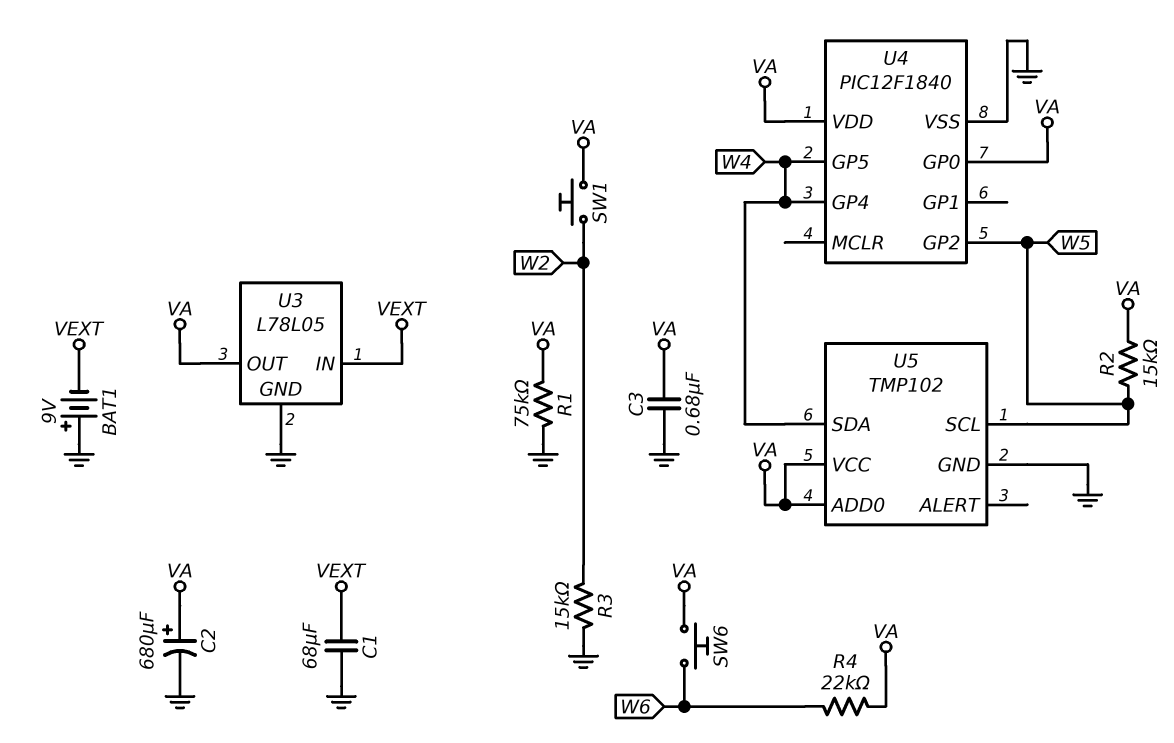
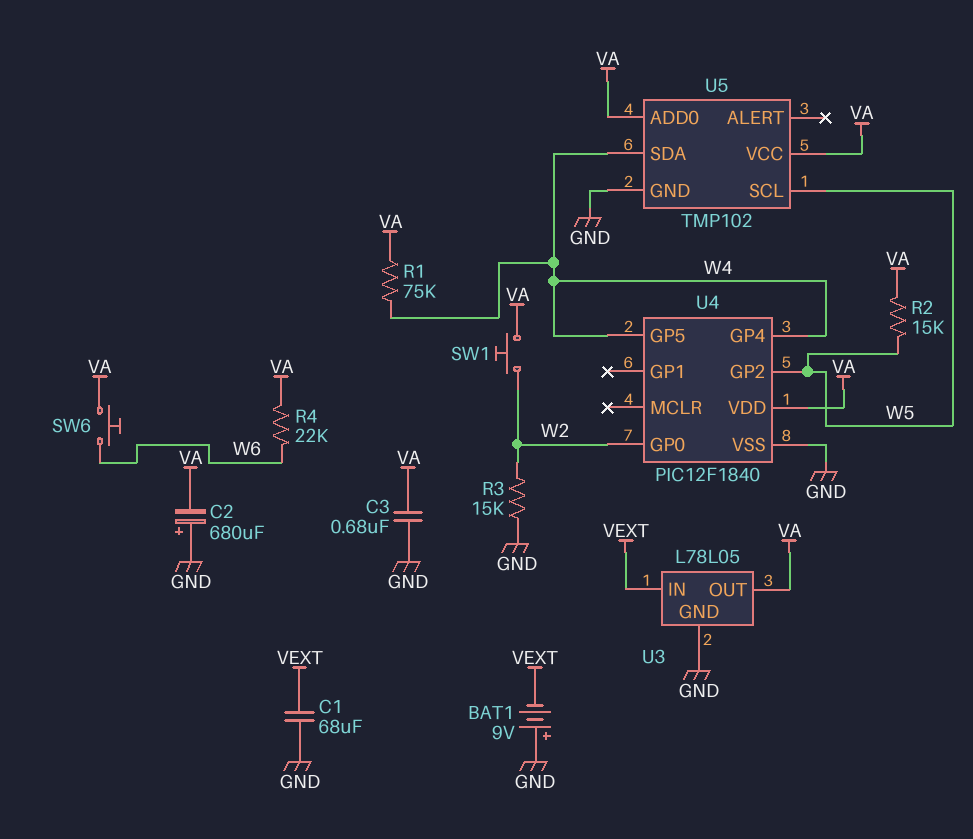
C2: 680uF (plus VA, minus GND) -> 680uF (plus GND, minus VA)
R1: 75k (GND, VA) -> 75k (VA, W4)
U4 pin GP0: VA -> W2

